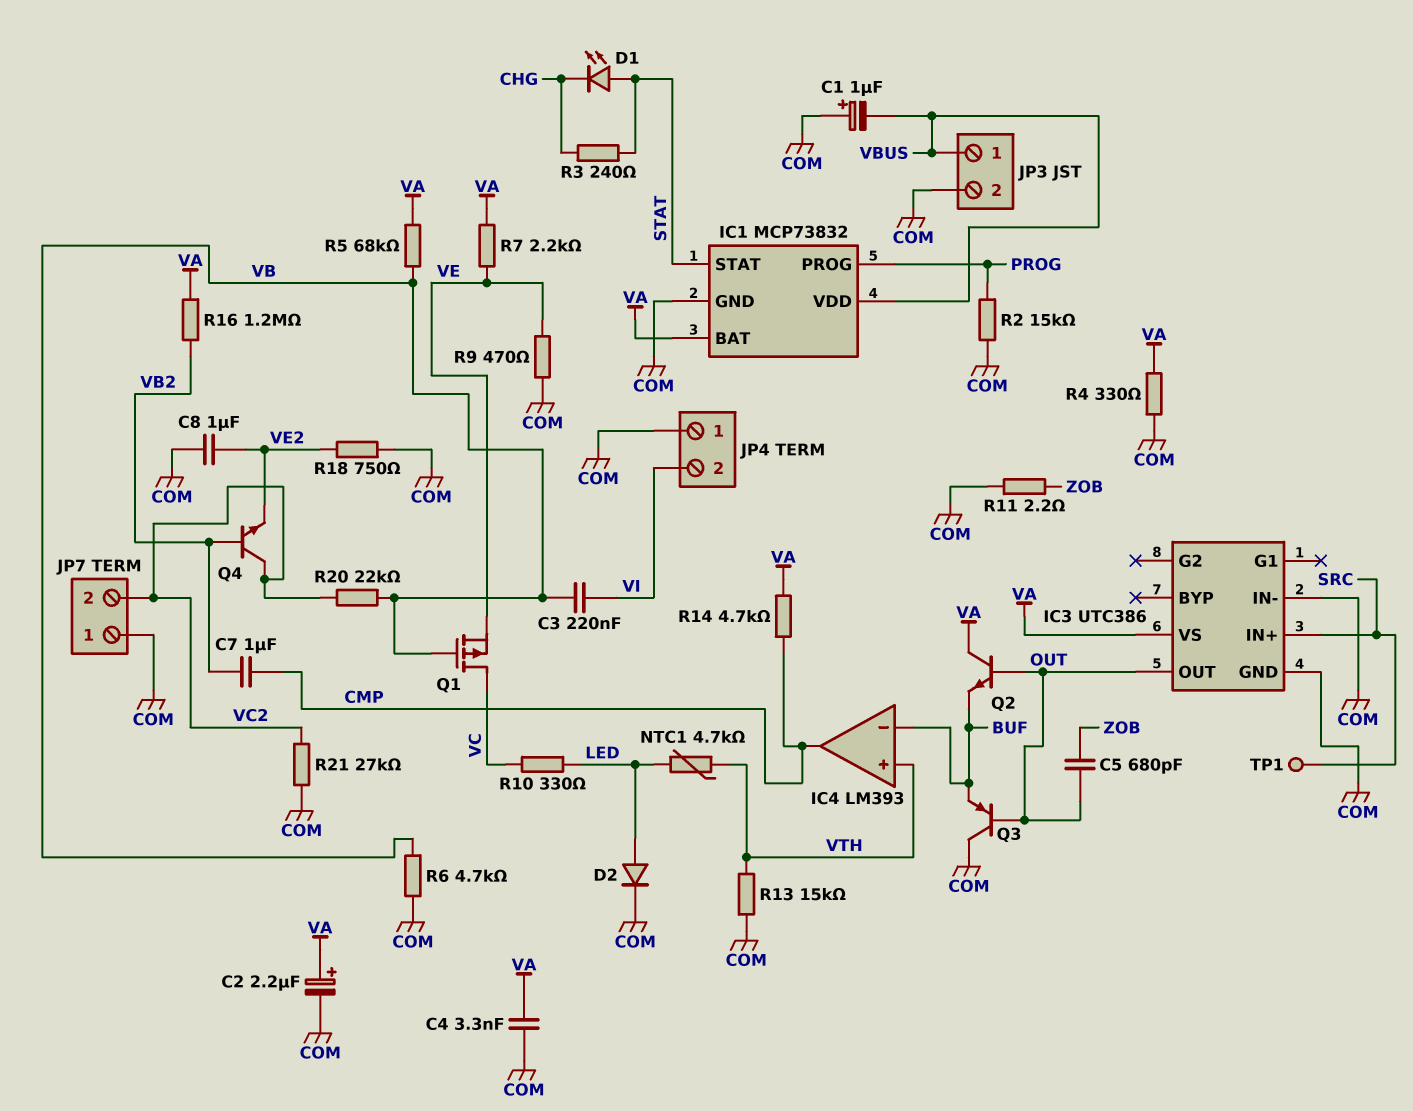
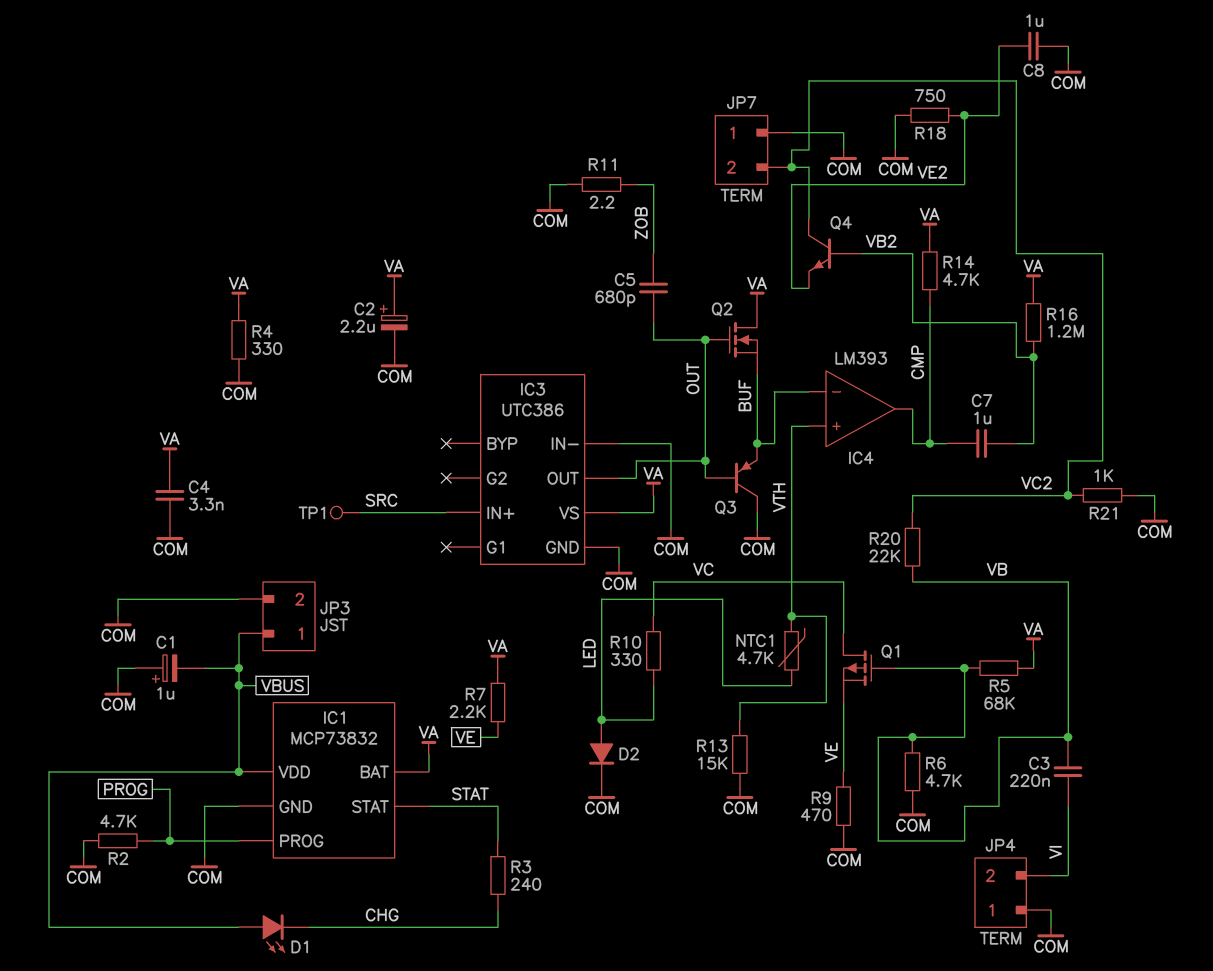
D1: LED (A STAT, K CHG) -> LED (A VBUS, K CHG)
Q2: NPN (B OUT, C VA, E BUF) -> NMOS (G OUT, D VA, S BUF)
R2: 15k (COM, PROG) -> 4.7k (COM, PROG)
R21: 27k (COM, VC2) -> 1k (COM, VC2)

